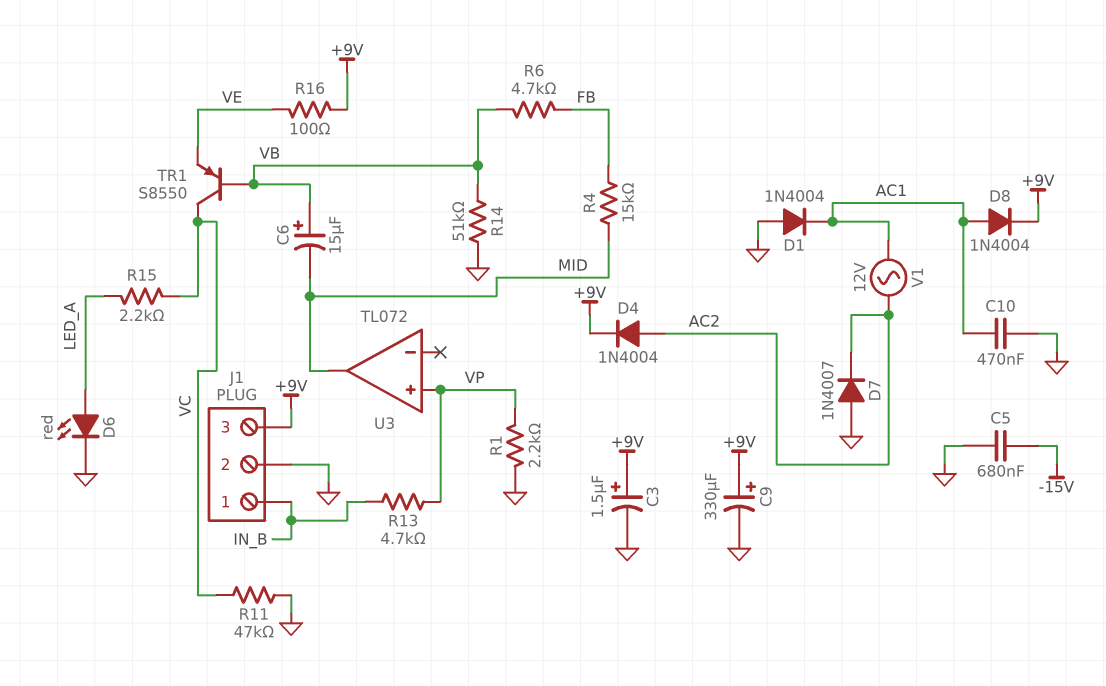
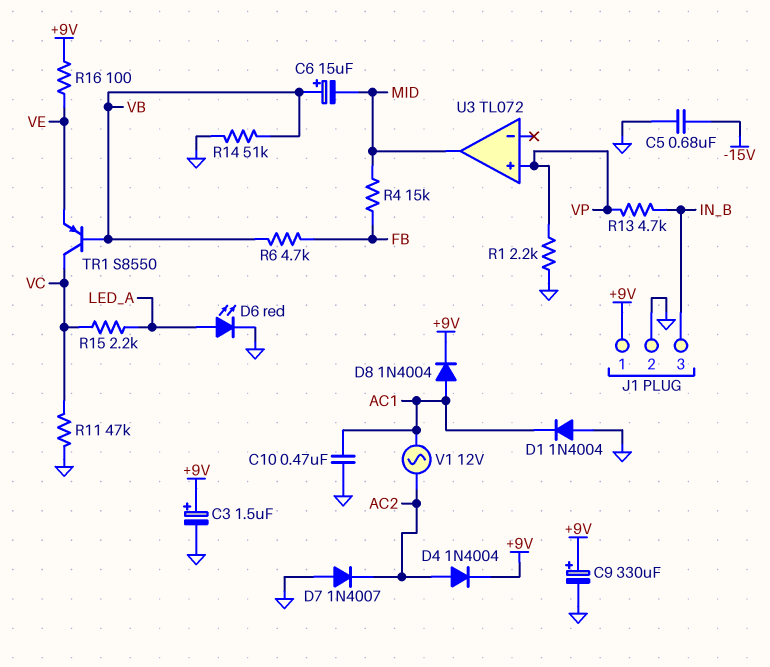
J1 pin 1: IN_B -> +9V
J1 pin 3: +9V -> IN_B

